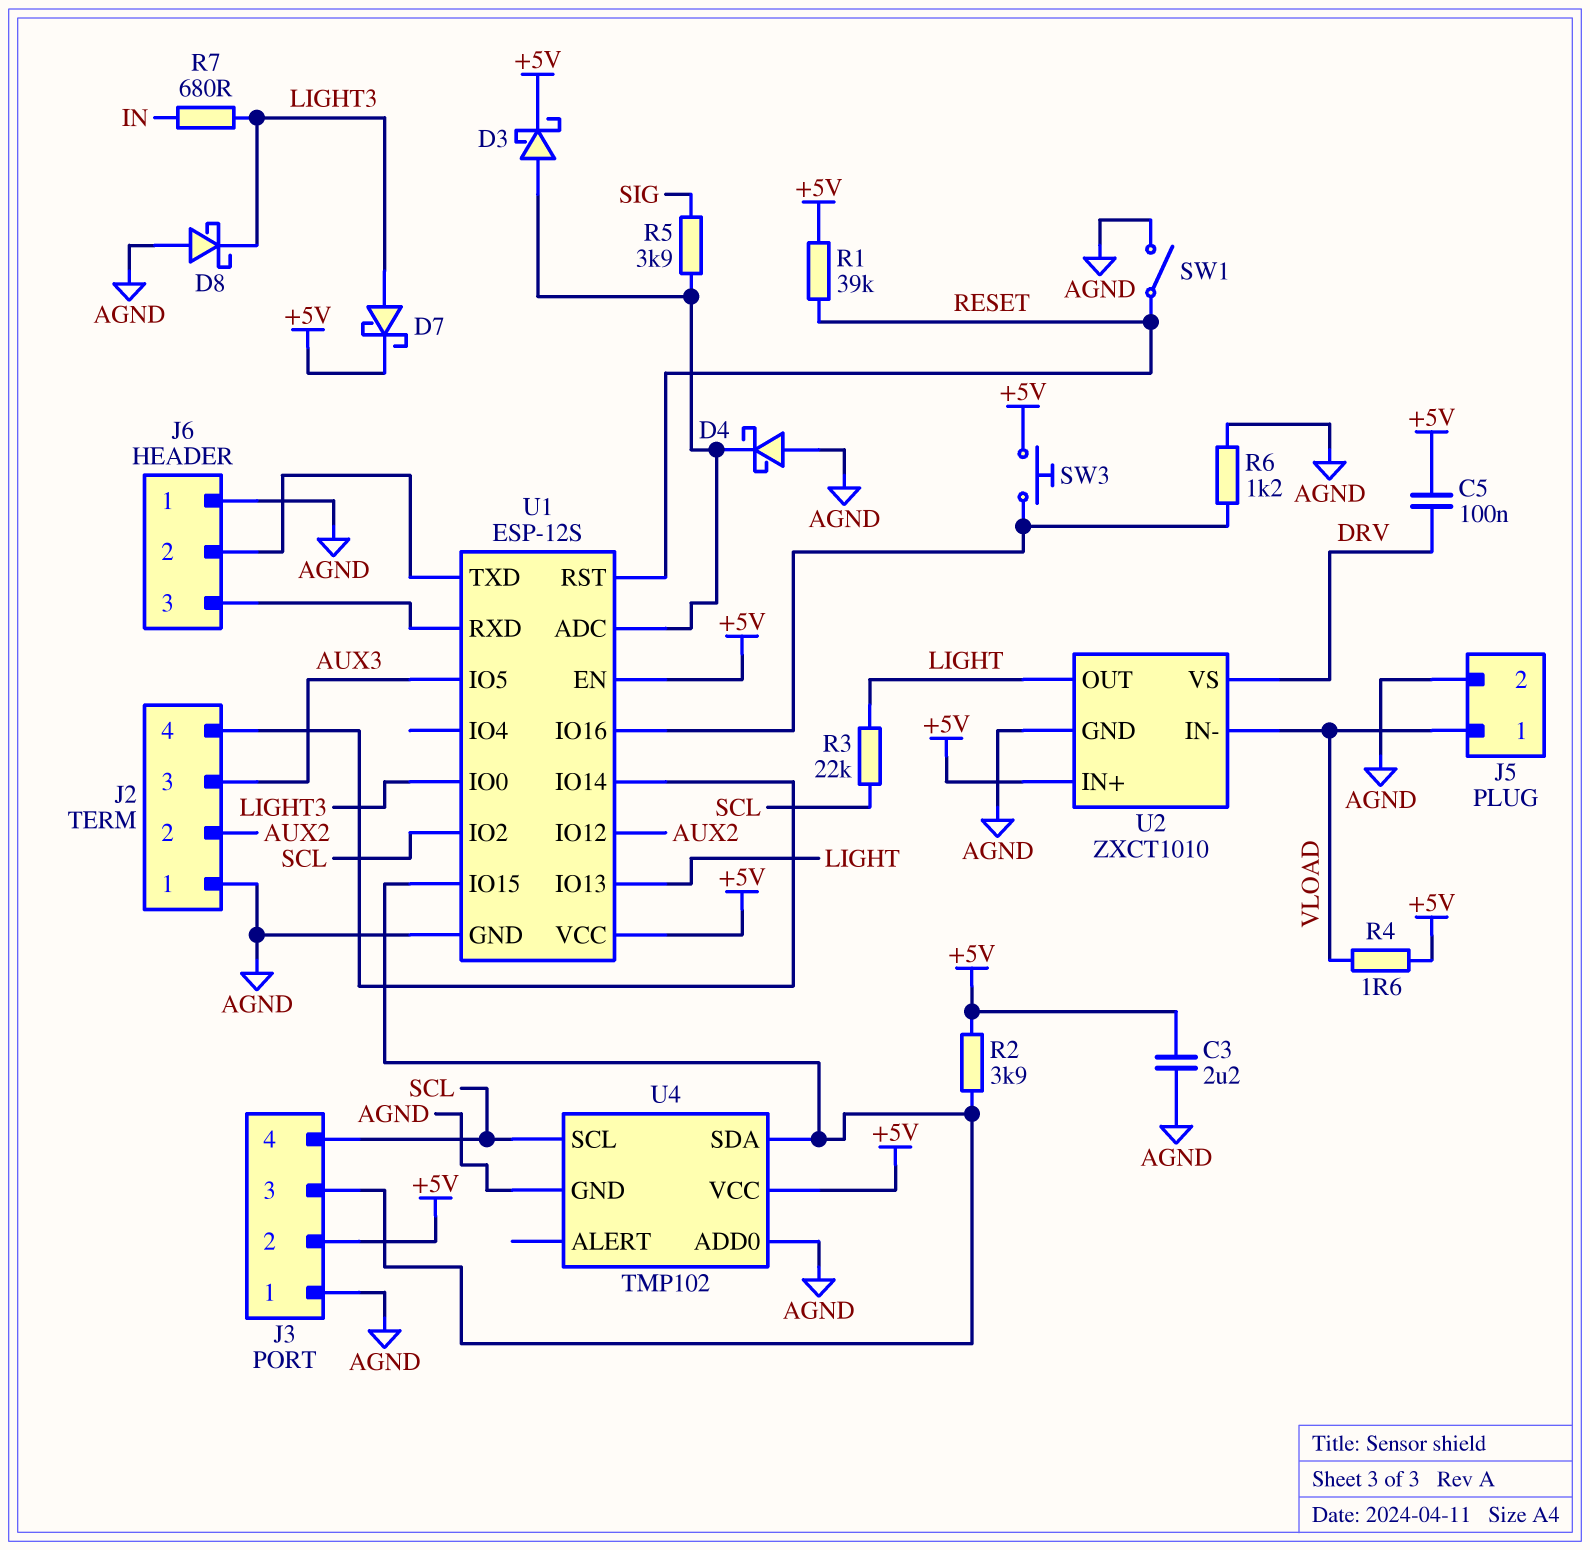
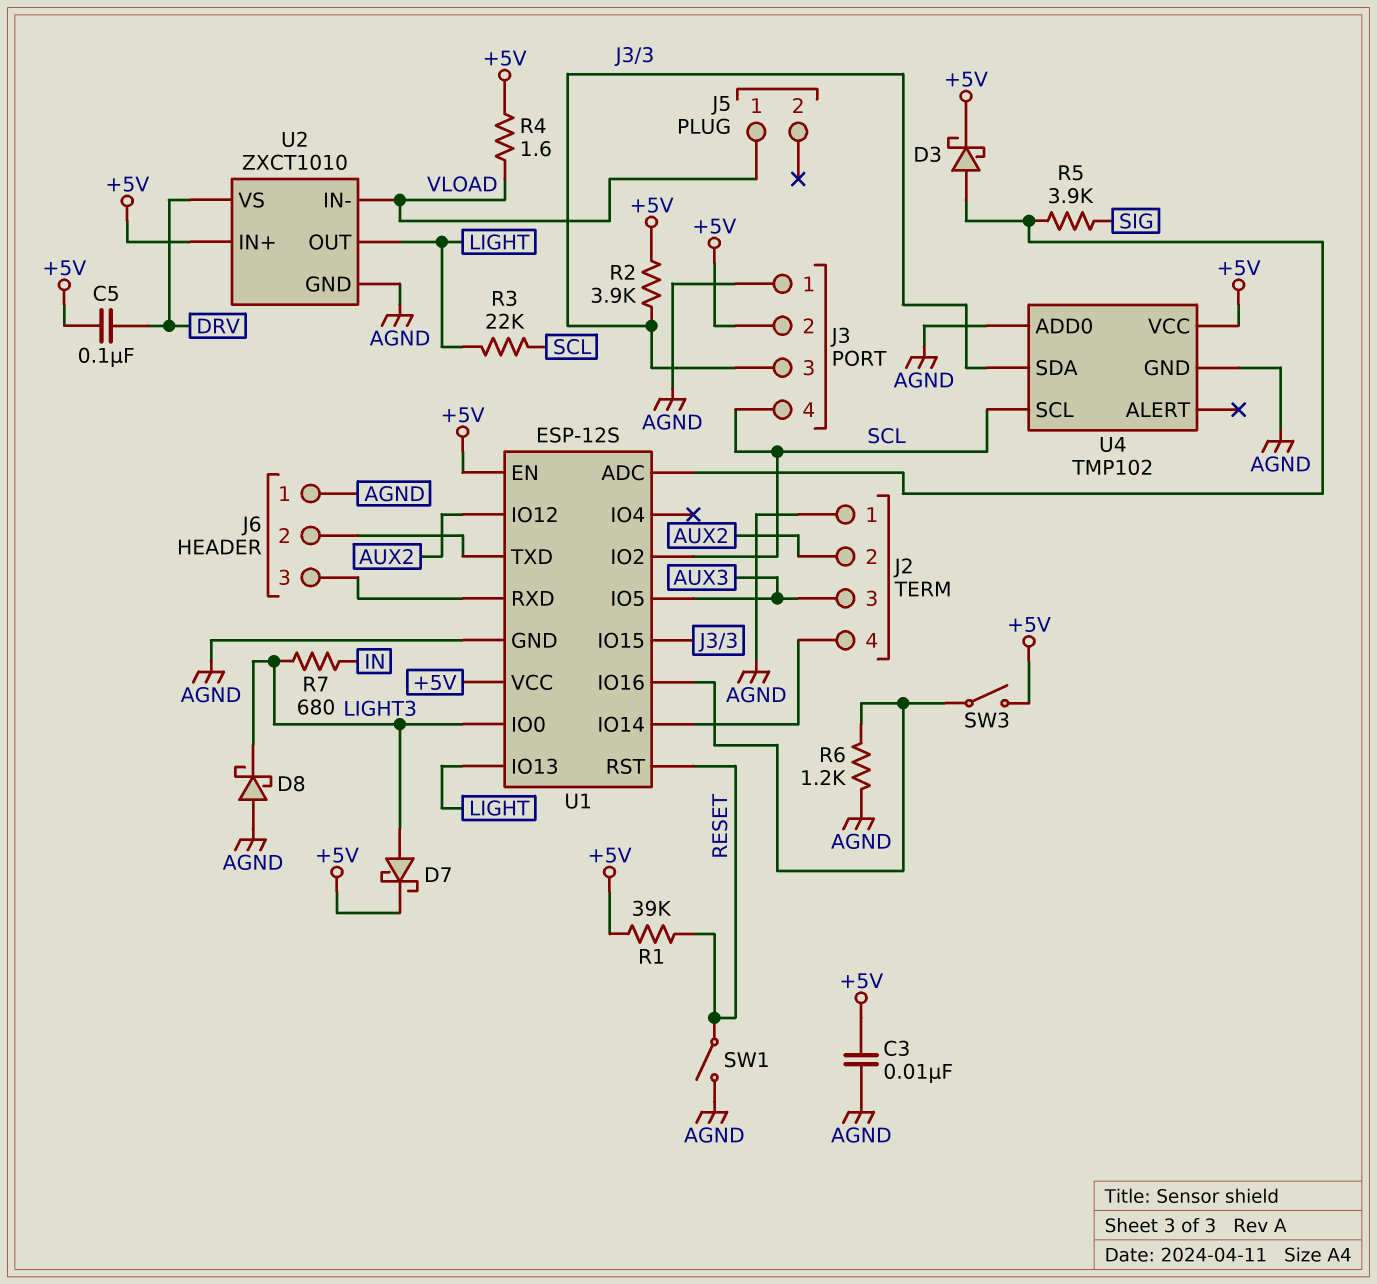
C3: 2.2uF (+5V, AGND) -> 10nF (+5V, AGND)
D4: schottky (A AGND, K U1/ADC) -> none
J5 pin 2: AGND -> none
SW3: button (+5V, U1/IO16) -> switch (+5V, U1/IO16)

